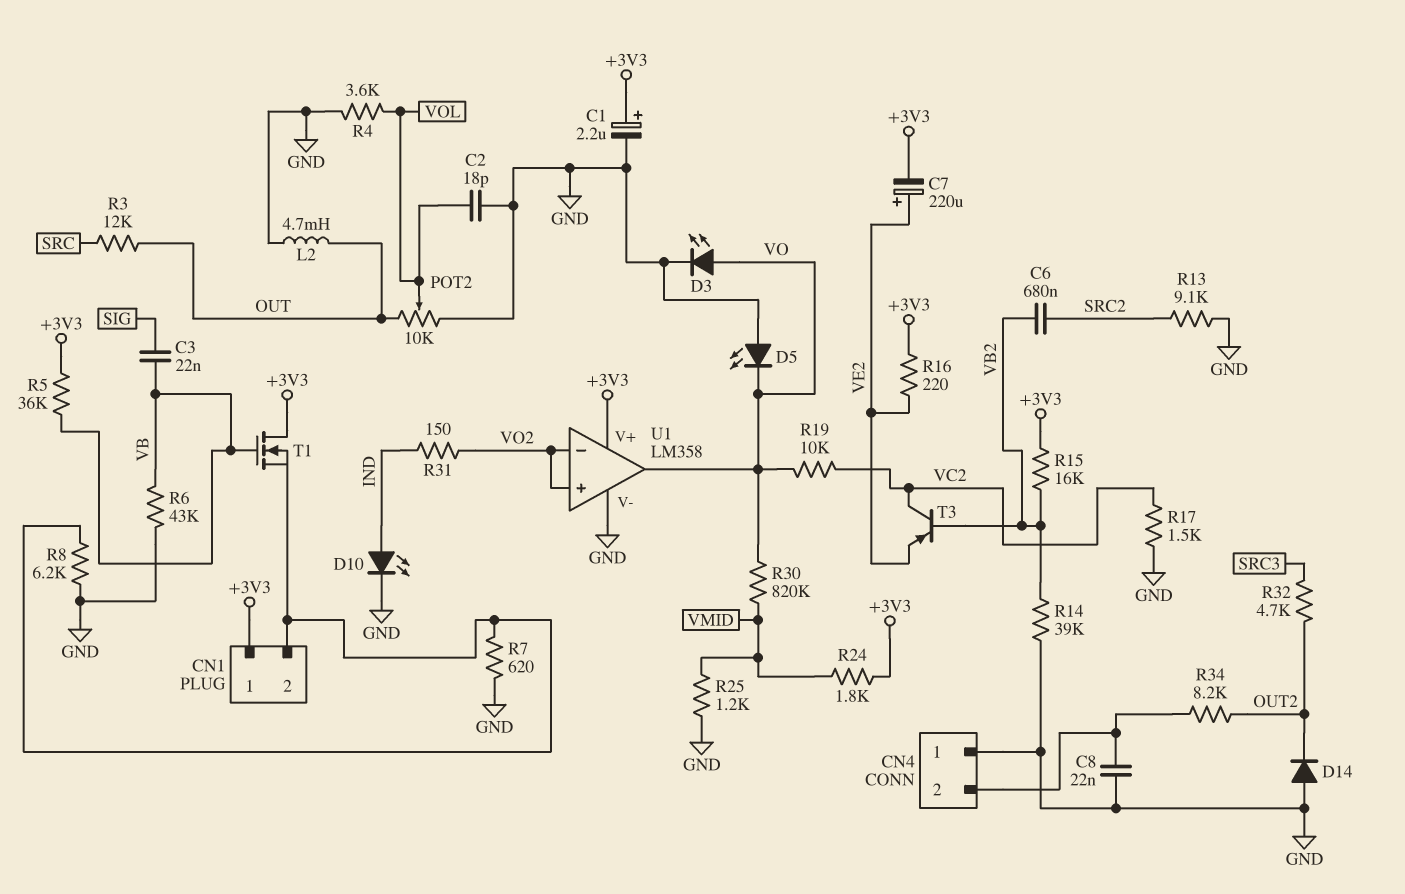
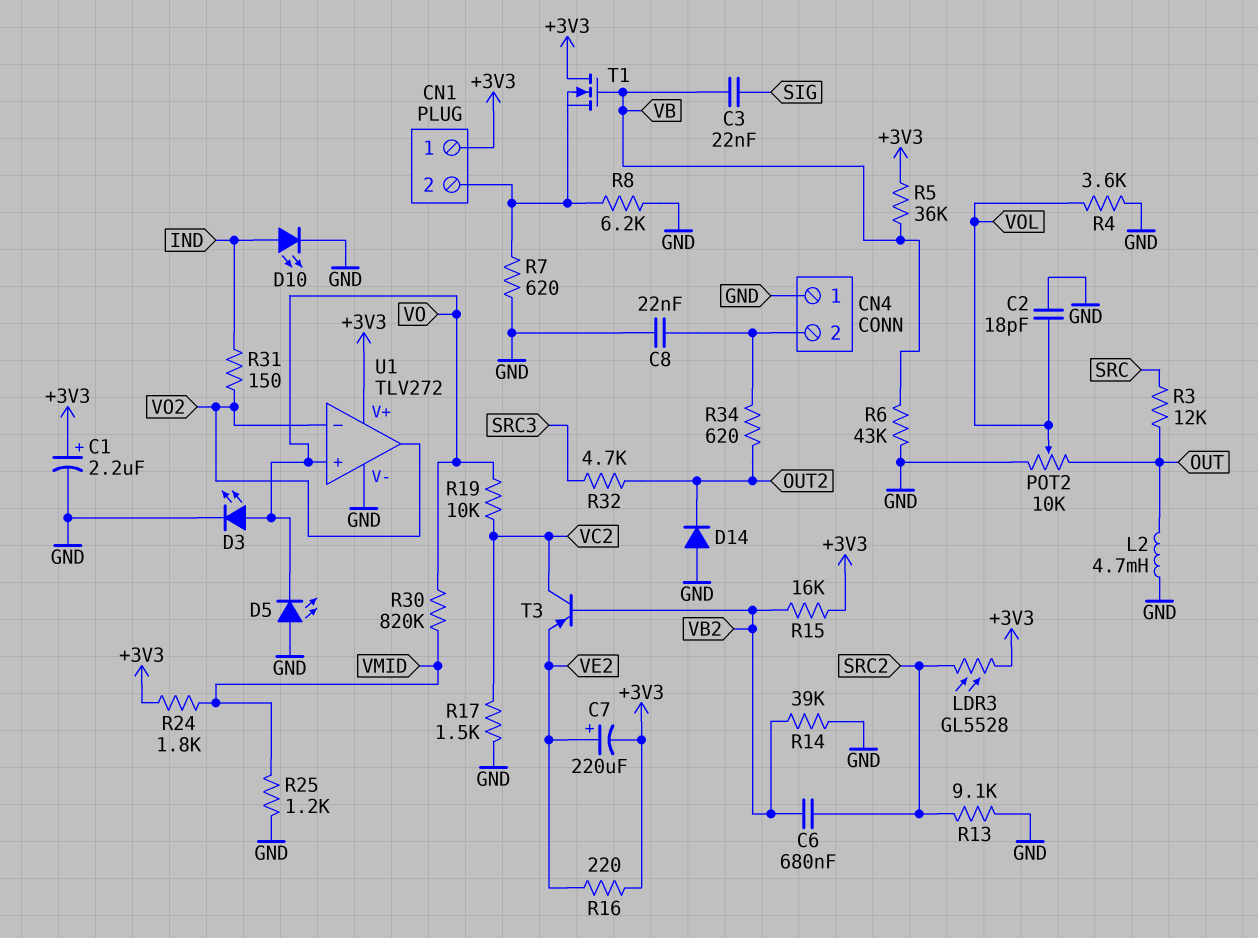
LDR3: none -> GL5528 (+3V3, SRC2)
R34: 8.2k (CN4/2, OUT2) -> 620 (CN4/2, OUT2)
U1: LM358 -> TLV272
U1 pin in+: VO2 -> VO
U1 pin out: VO -> VO2

